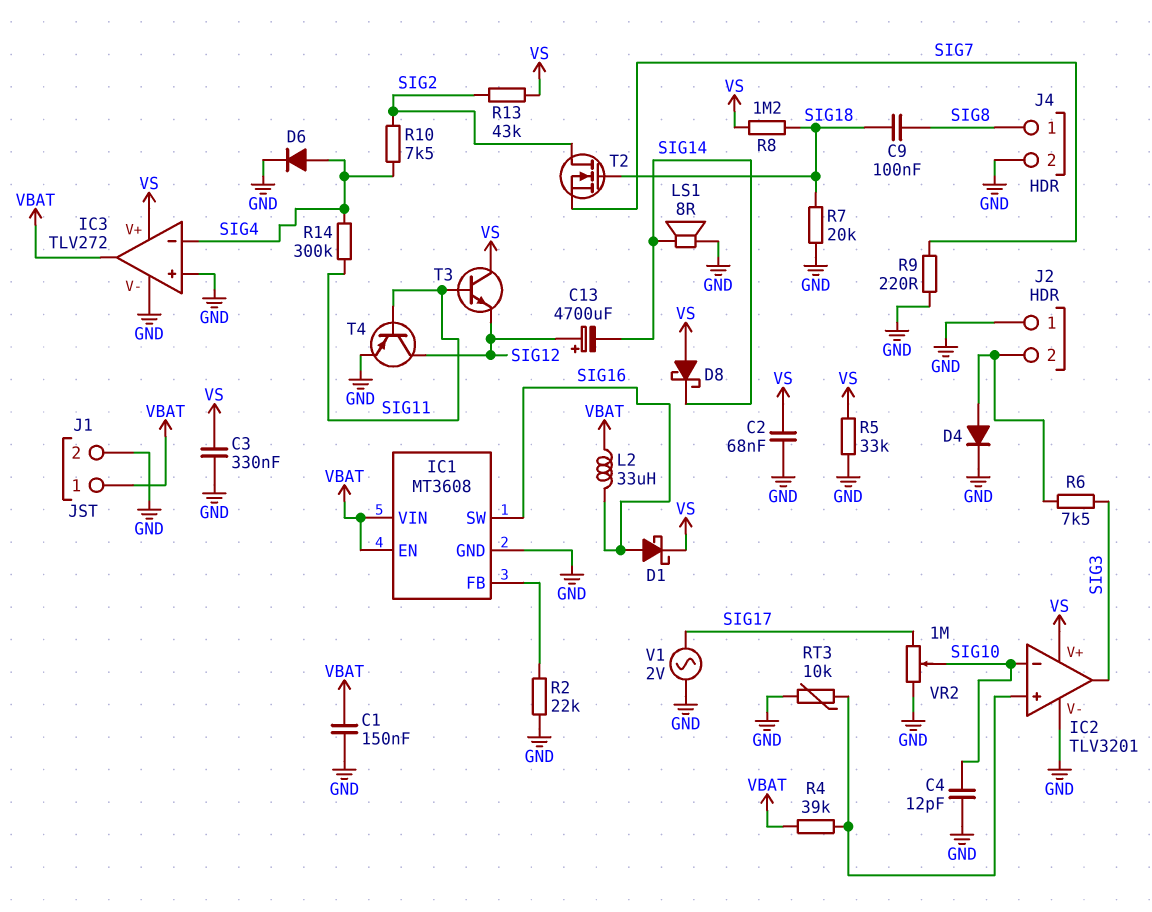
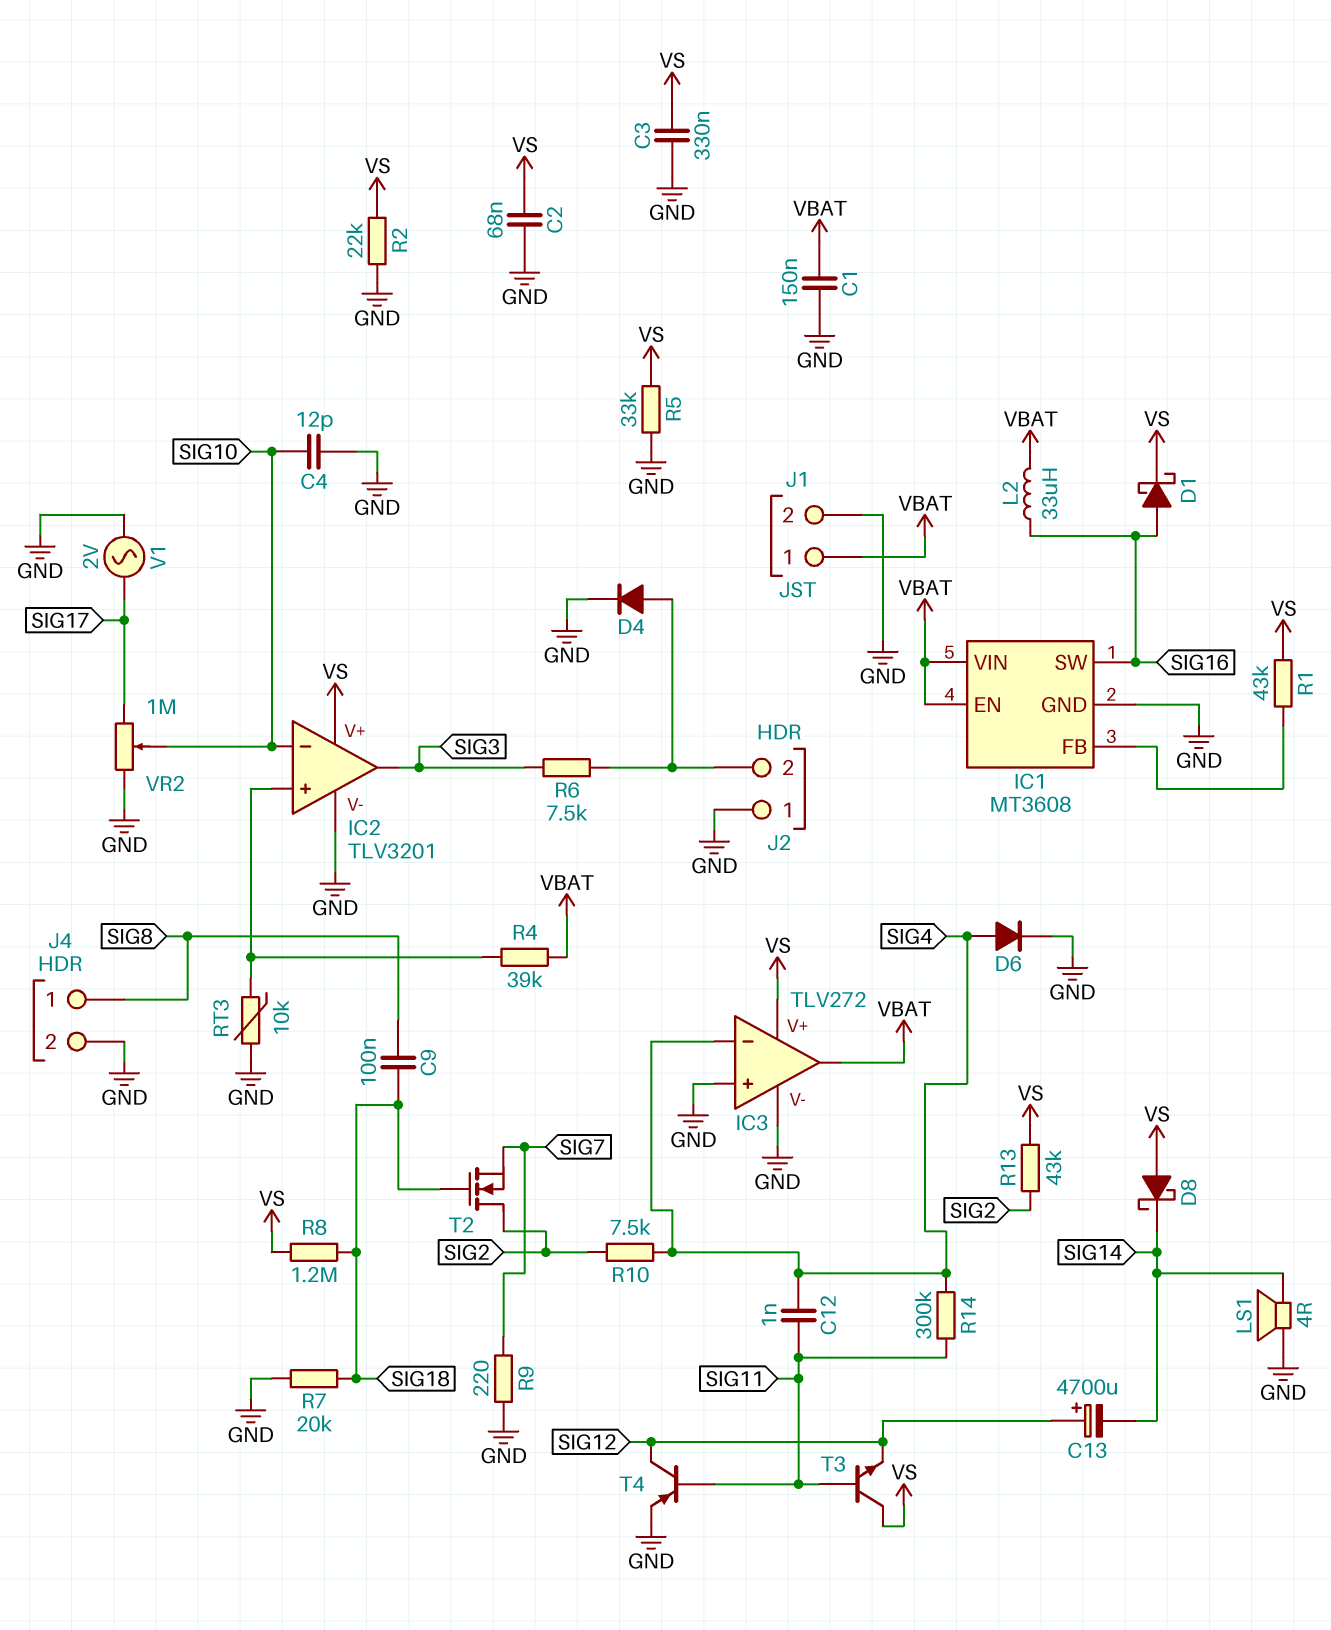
C12: none -> 1nF (SIG4, SIG11)
LS1: speaker 8R (GND, SIG14) -> speaker 4R (GND, SIG14)
R1: none -> 43k (IC1/FB, VS)
R2: 22k (GND, IC1/FB) -> 22k (GND, VS)

